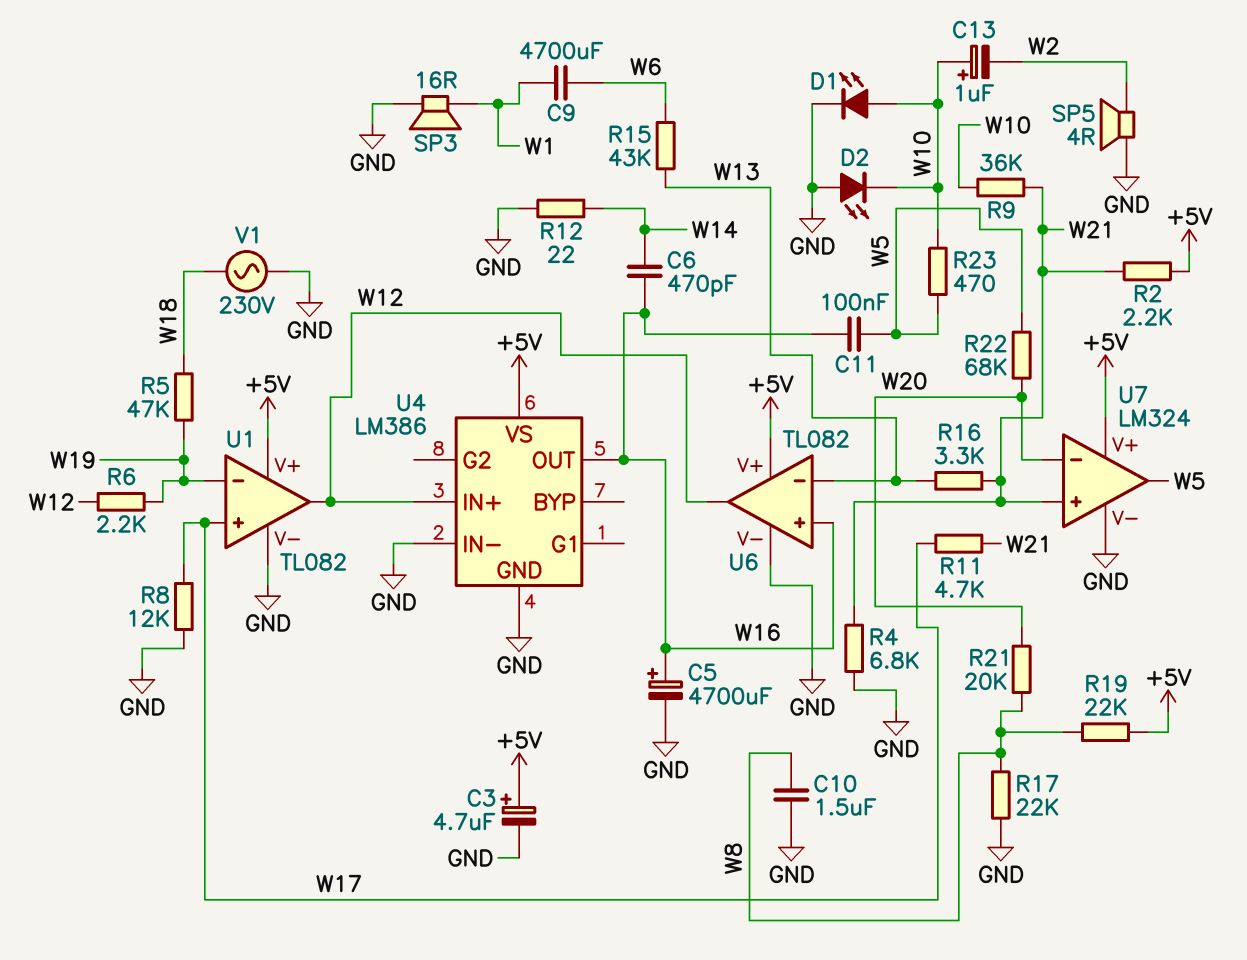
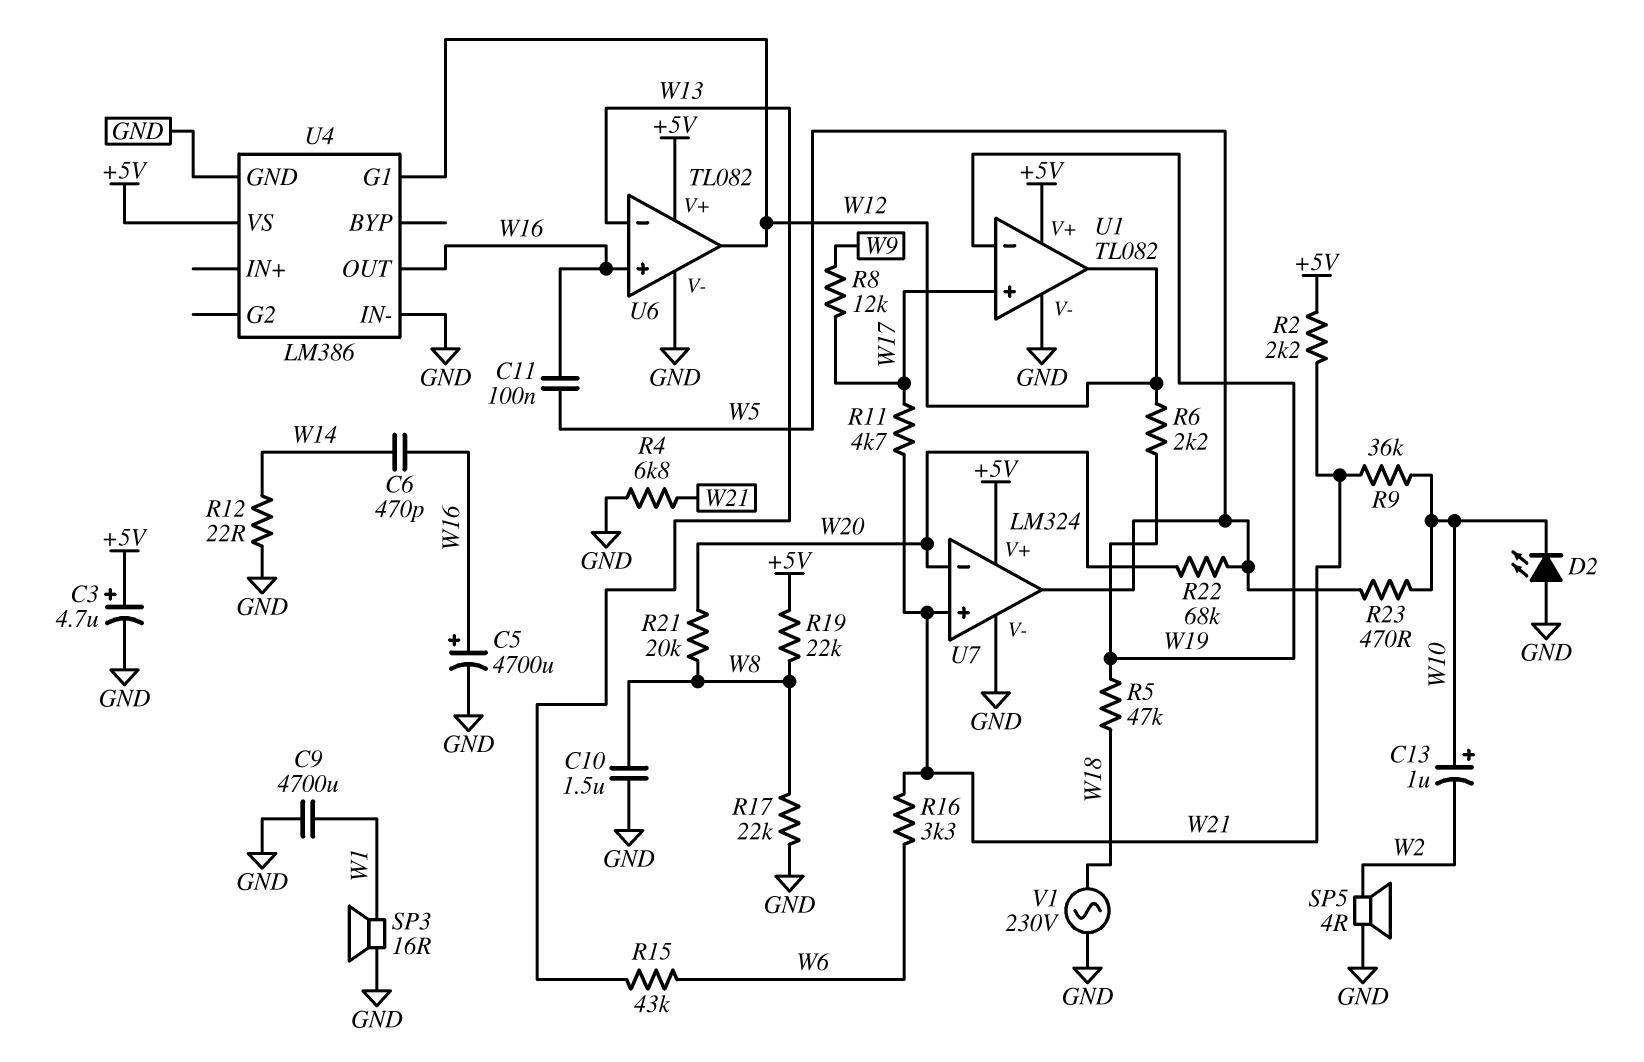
C9: 4700uF (W1, W6) -> 4700uF (GND, W1)
D1: LED (A W10, K GND) -> none
R8: 12k (GND, W17) -> 12k (W9, W17)
R16: 3.3k (W13, W21) -> 3.3k (W6, W21)
U4 pin G1: none -> W12
U4 pin IN+: W12 -> none

